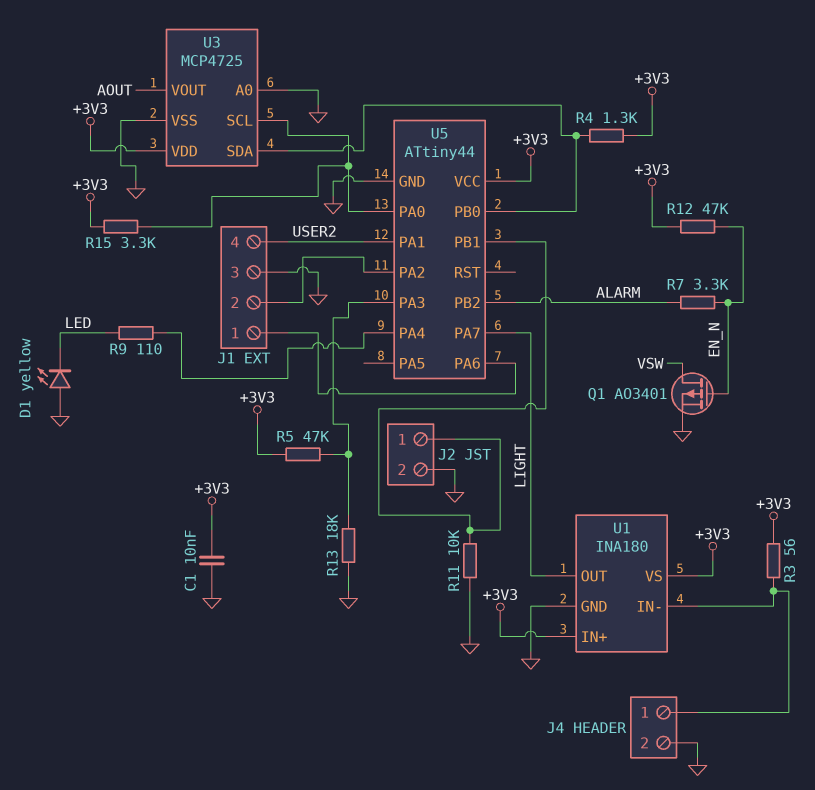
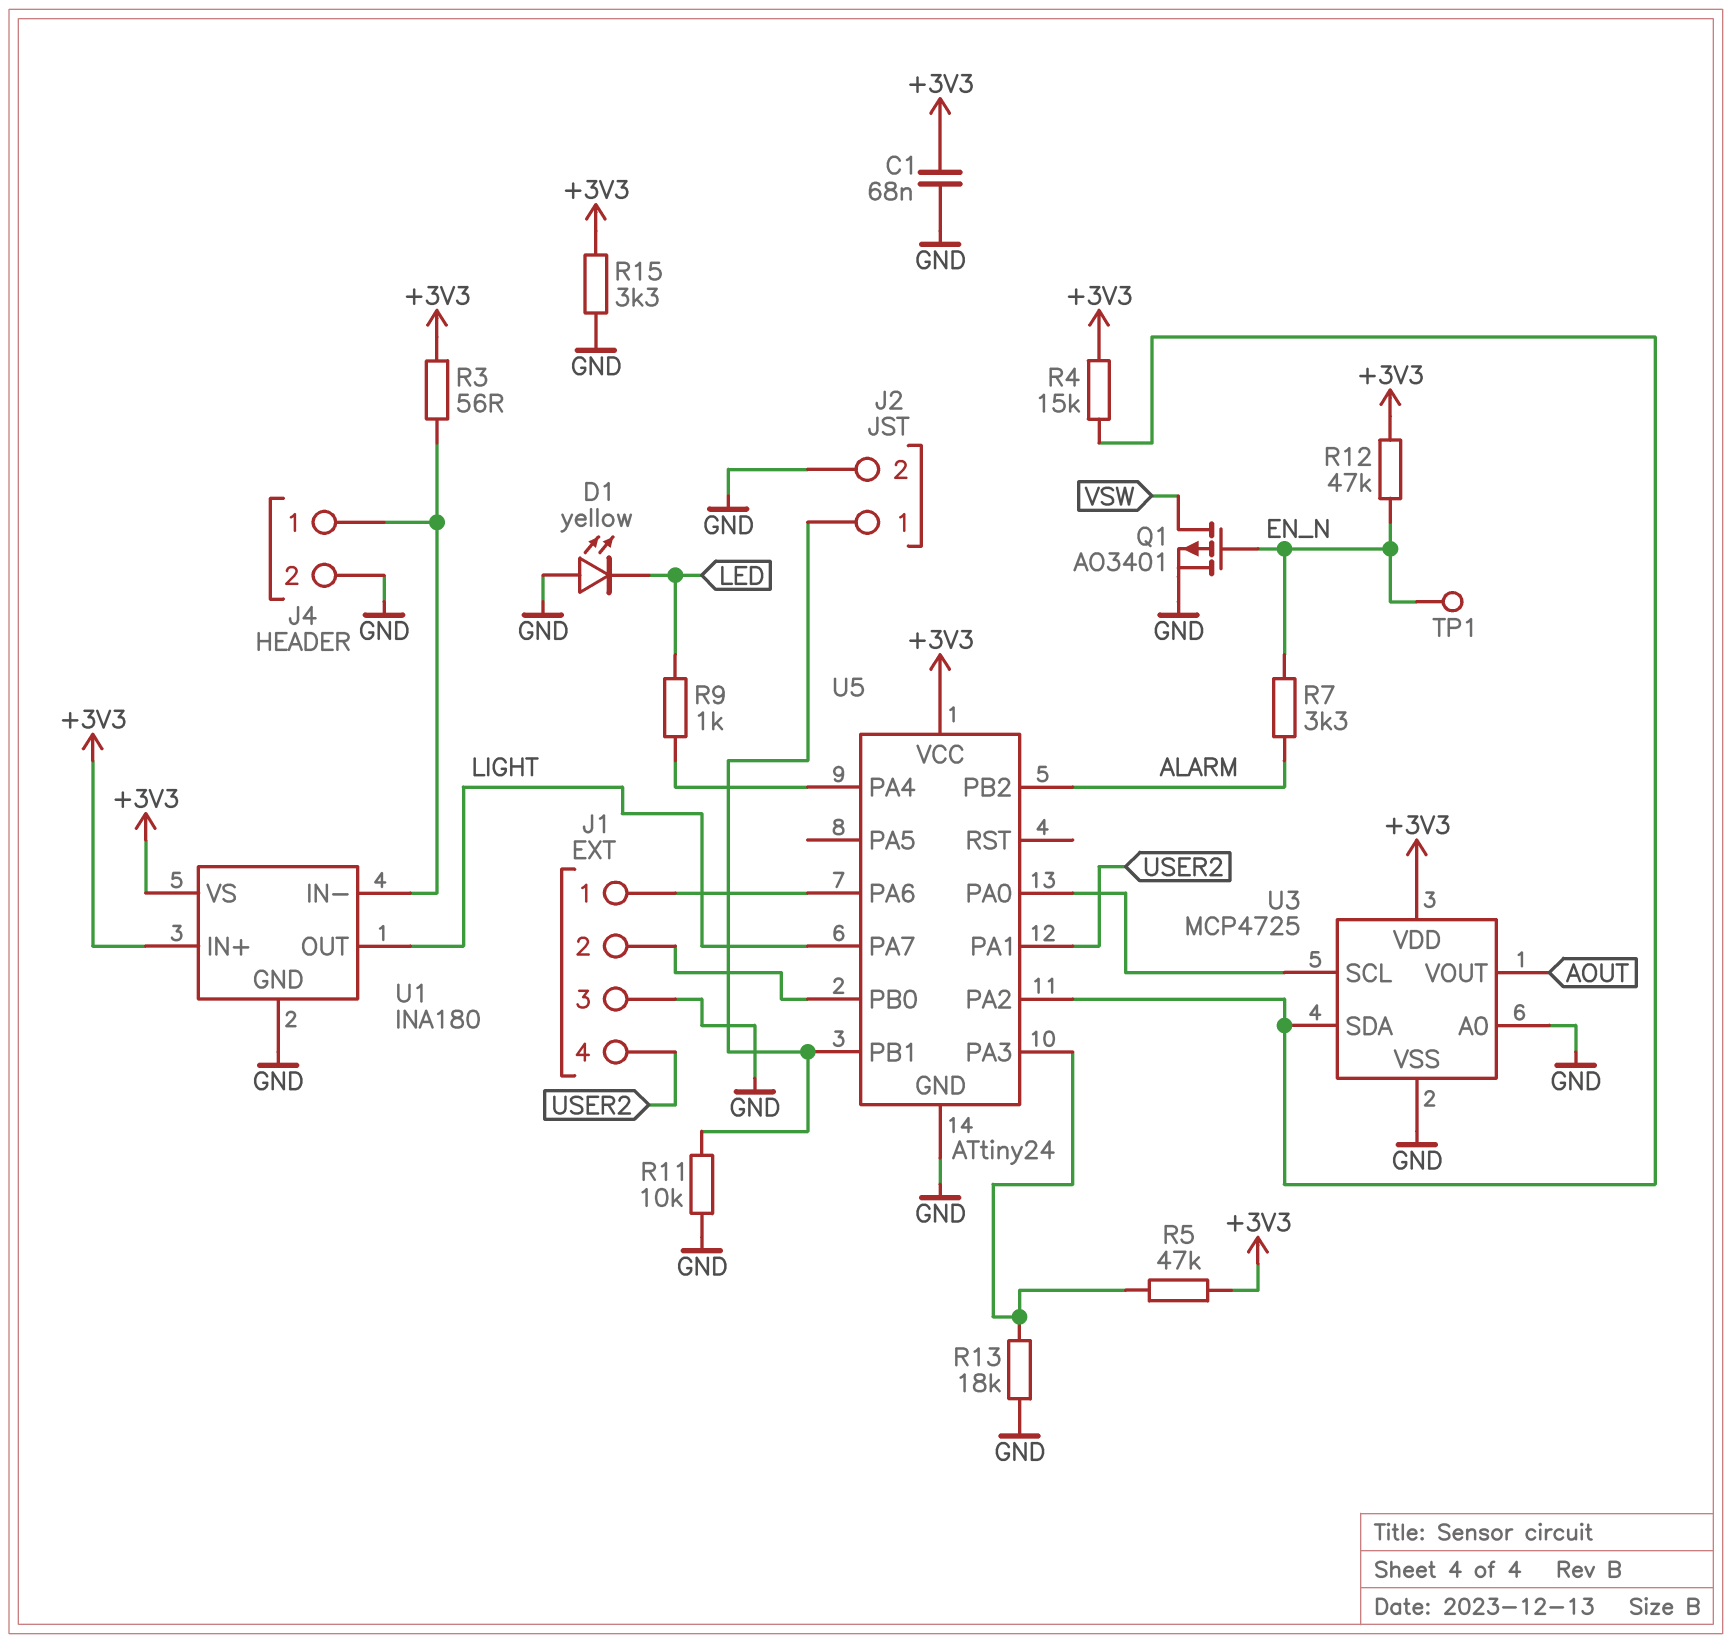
C1: 10nF (+3V3, GND) -> 68nF (+3V3, GND)
R4: 1.3k (+3V3, U3/SDA) -> 15k (+3V3, U3/SDA)
R9: 110 (LED, U5/PA4) -> 1k (LED, U5/PA4)
R15: 3.3k (+3V3, U3/SCL) -> 3.3k (+3V3, GND)
TP1: none -> test point (EN_N)
U5: ATtiny44 -> ATtiny24
U5 pin PA2: J1/2 -> U3/SDA
U5 pin PB0: U3/SDA -> J1/2

